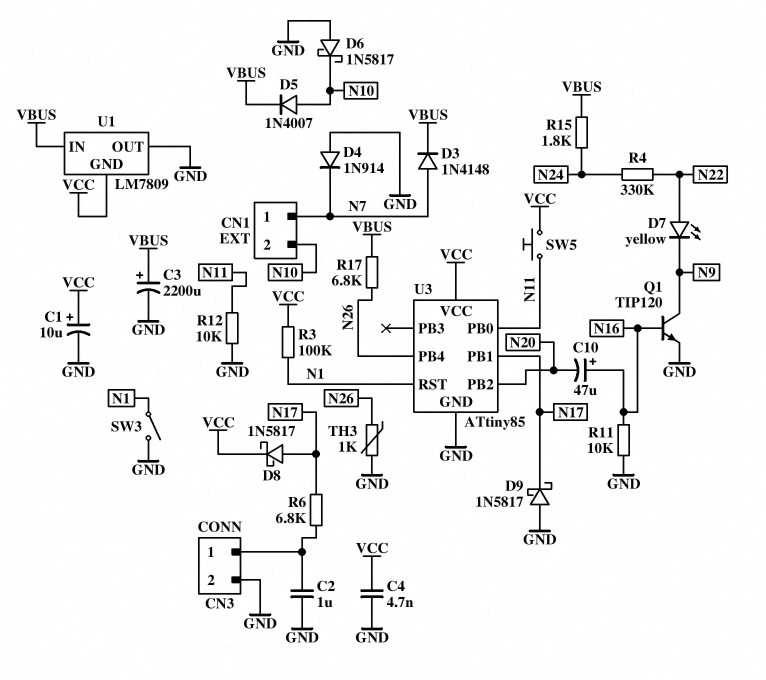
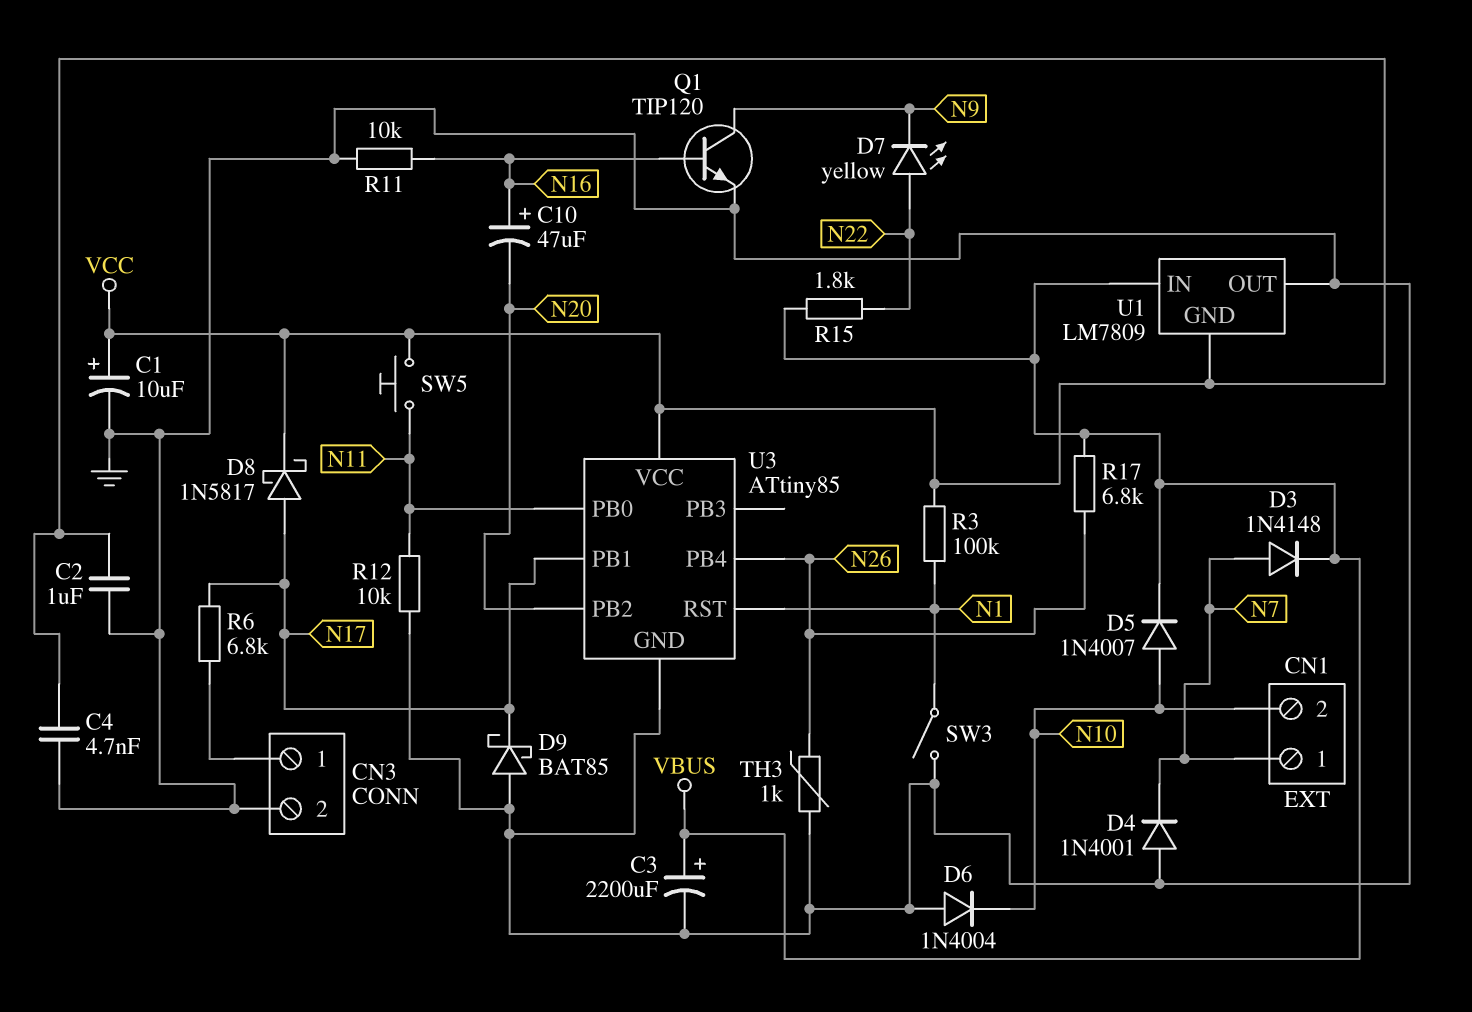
C2: 1uF (CN3/1, GND) -> 1uF (GND, VCC)
D4: diode 1N914 (A GND, K N7) -> diode 1N4001 (A GND, K N7)
D6: schottky 1N5817 (A GND, K N10) -> diode 1N4004 (A GND, K N10)
D9: schottky 1N5817 (A GND, K N17) -> schottky BAT85 (A GND, K N17)
R4: 330k (N22, N24) -> none
R15: 1.8k (N24, VBUS) -> 1.8k (N22, VBUS)

